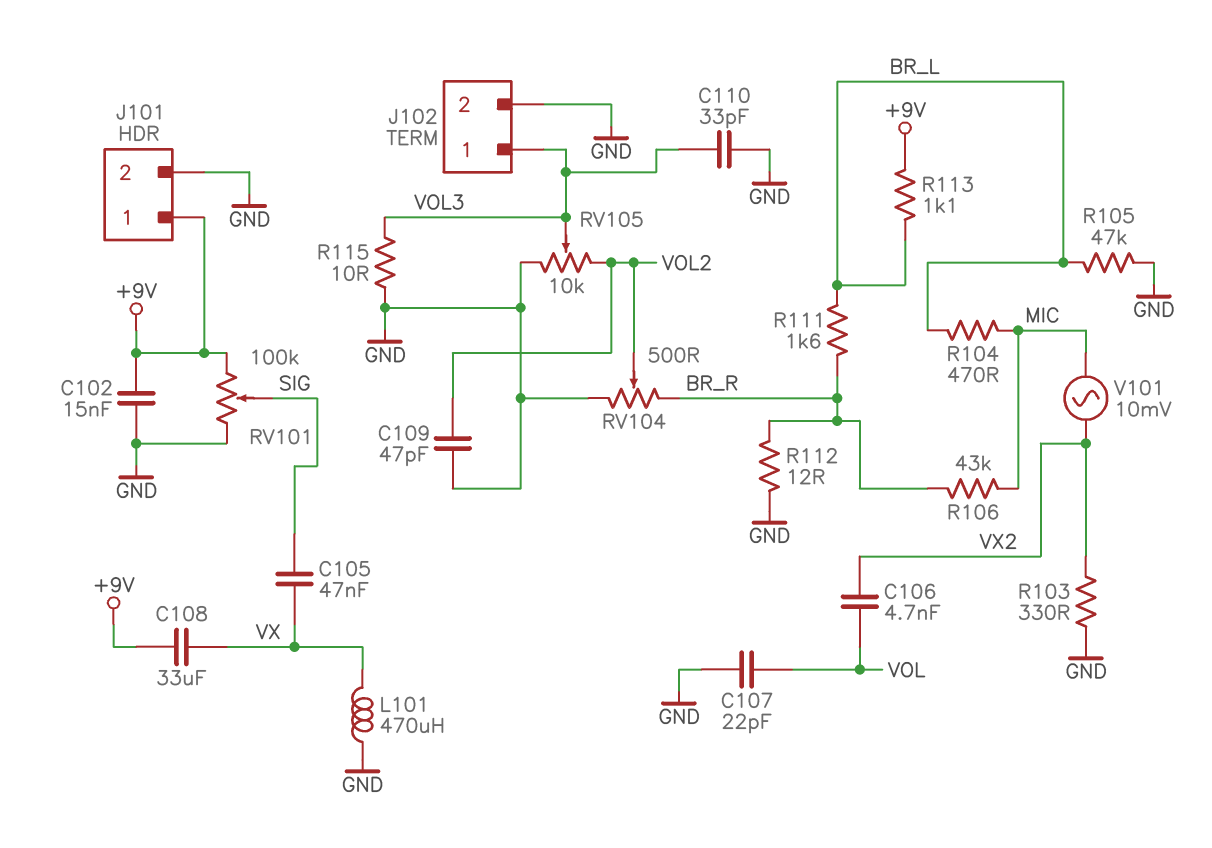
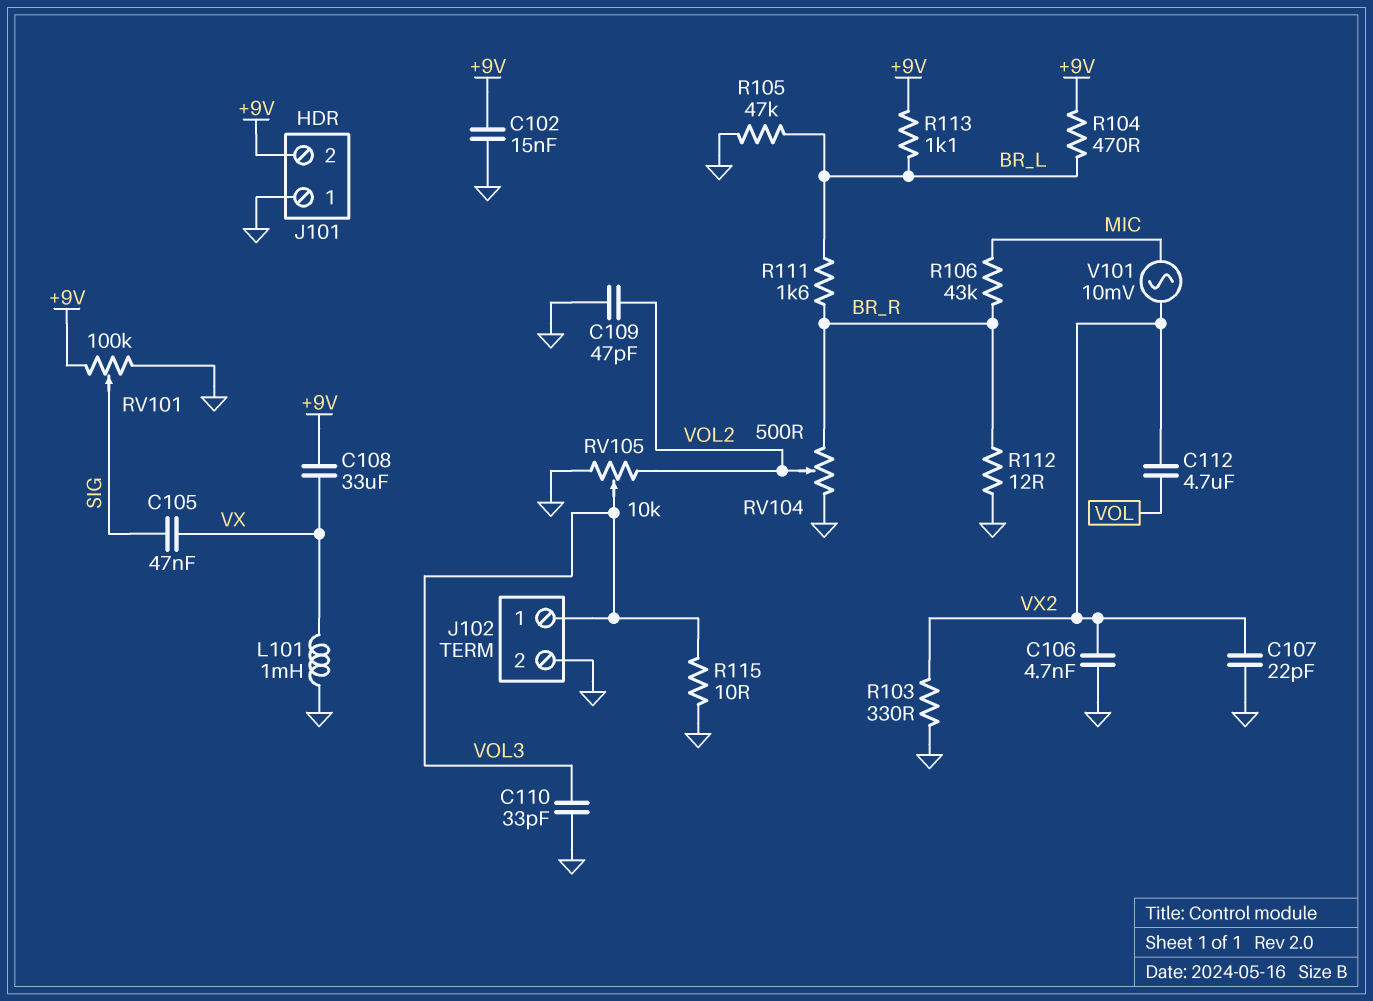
C106: 4.7nF (VOL, VX2) -> 4.7nF (GND, VX2)
C107: 22pF (GND, VOL) -> 22pF (GND, VX2)
C112: none -> 4.7uF (VOL, VX2)
J101 pin 1: +9V -> GND
J101 pin 2: GND -> +9V
L101: 470uH (GND, VX) -> 1mH (GND, VX)
R104: 470 (BR_L, MIC) -> 470 (+9V, BR_L)

